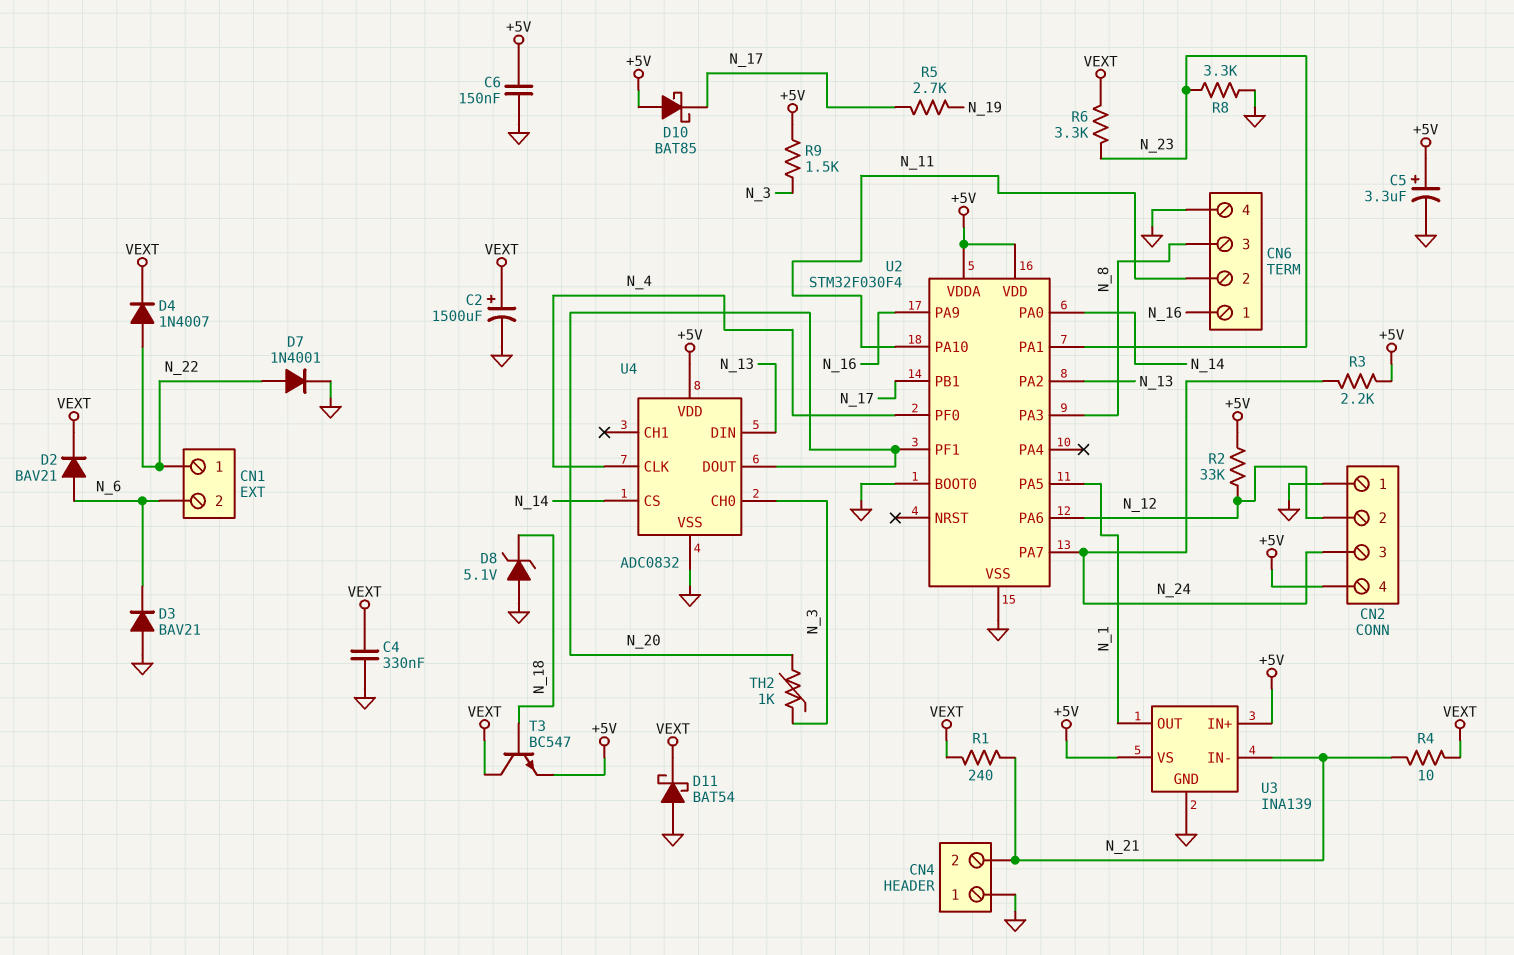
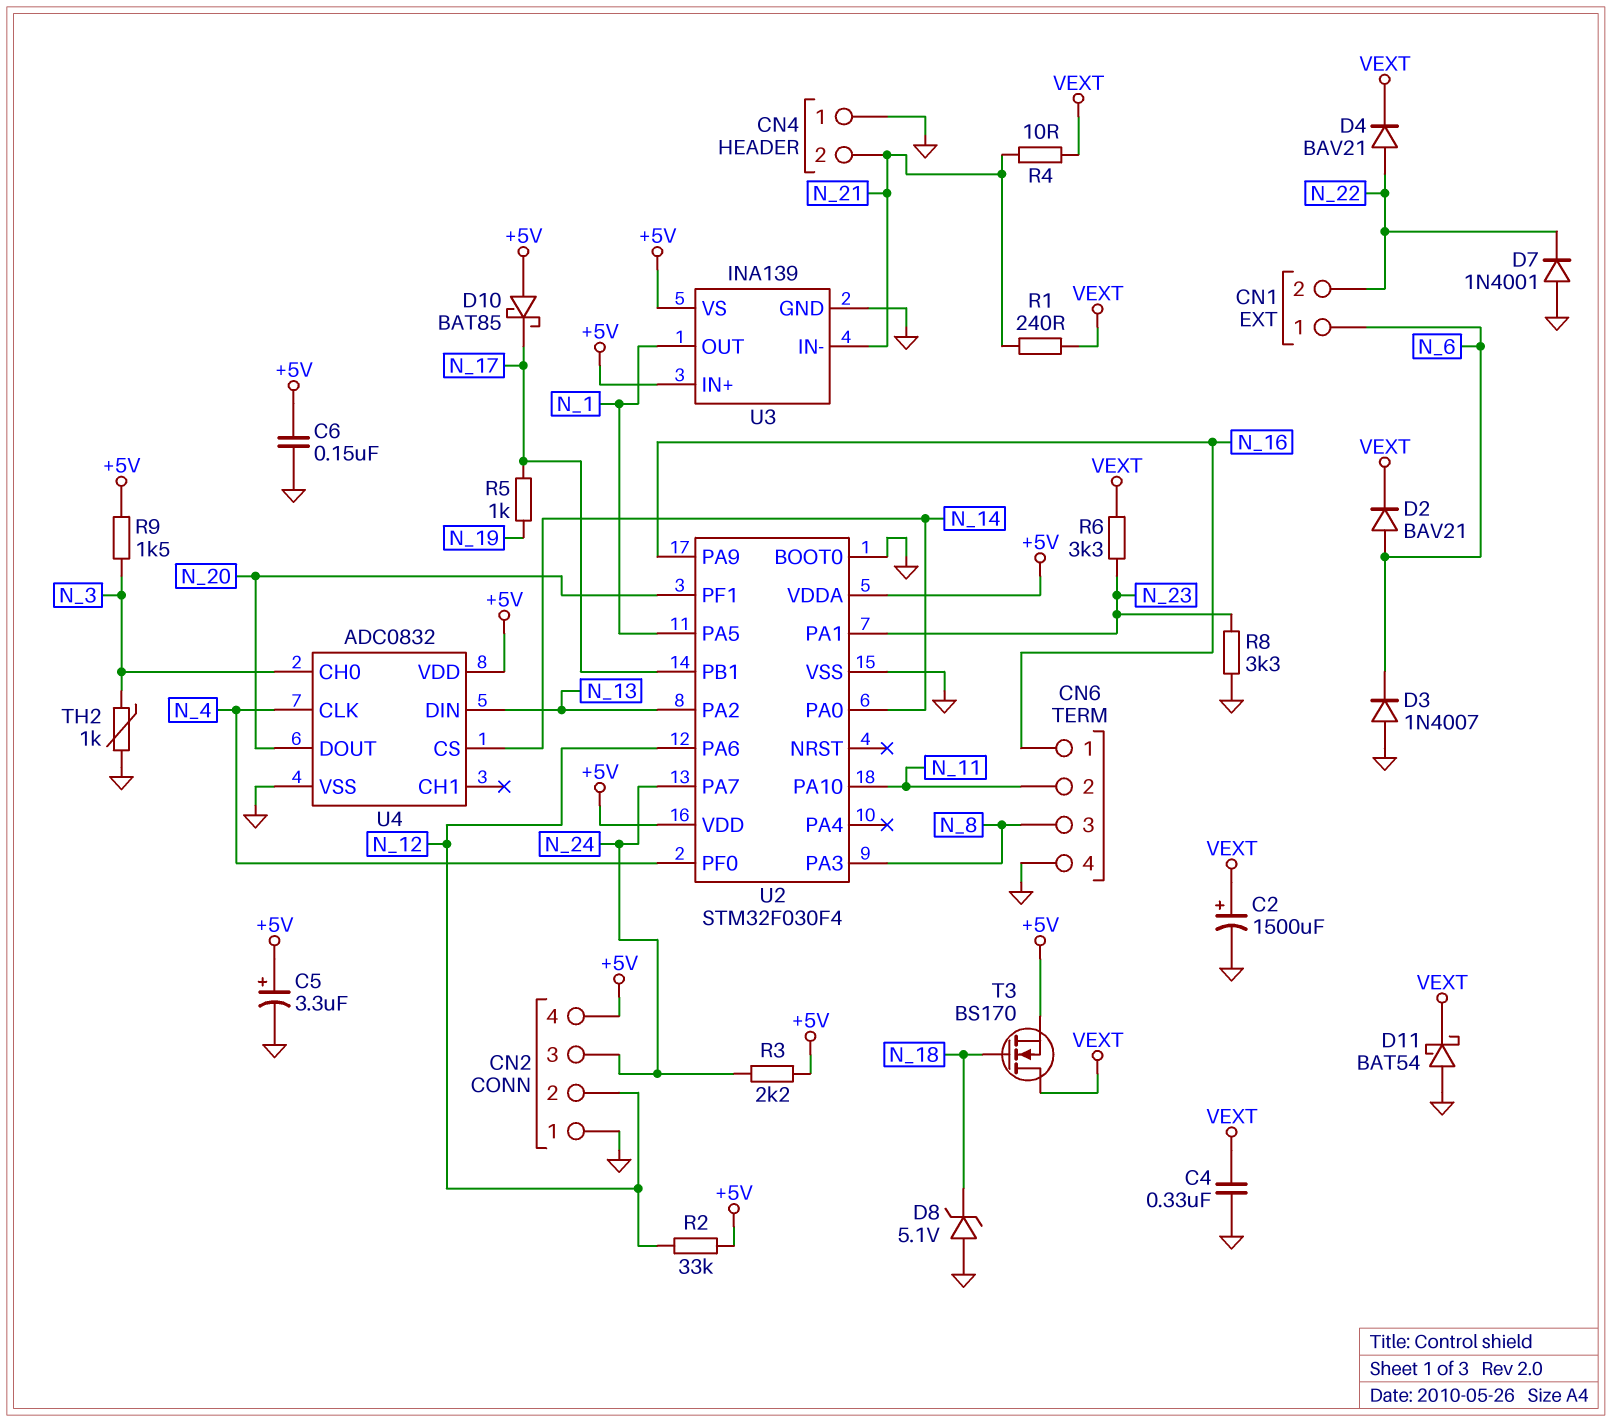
CN1 pin 1: N_22 -> N_6
CN1 pin 2: N_6 -> N_22
D3: diode BAV21 (A GND, K N_6) -> diode 1N4007 (A GND, K N_6)
D4: diode 1N4007 (A N_22, K VEXT) -> diode BAV21 (A N_22, K VEXT)
D7: diode 1N4001 (A N_22, K GND) -> diode 1N4001 (A GND, K N_22)
R5: 2.7k (N_17, N_19) -> 1k (N_17, N_19)
T3: NPN BC547 (B N_18, C VEXT, E +5V) -> NMOS BS170 (G N_18, D VEXT, S +5V)
TH2: 1k (N_3, N_20) -> 1k (GND, N_3)

